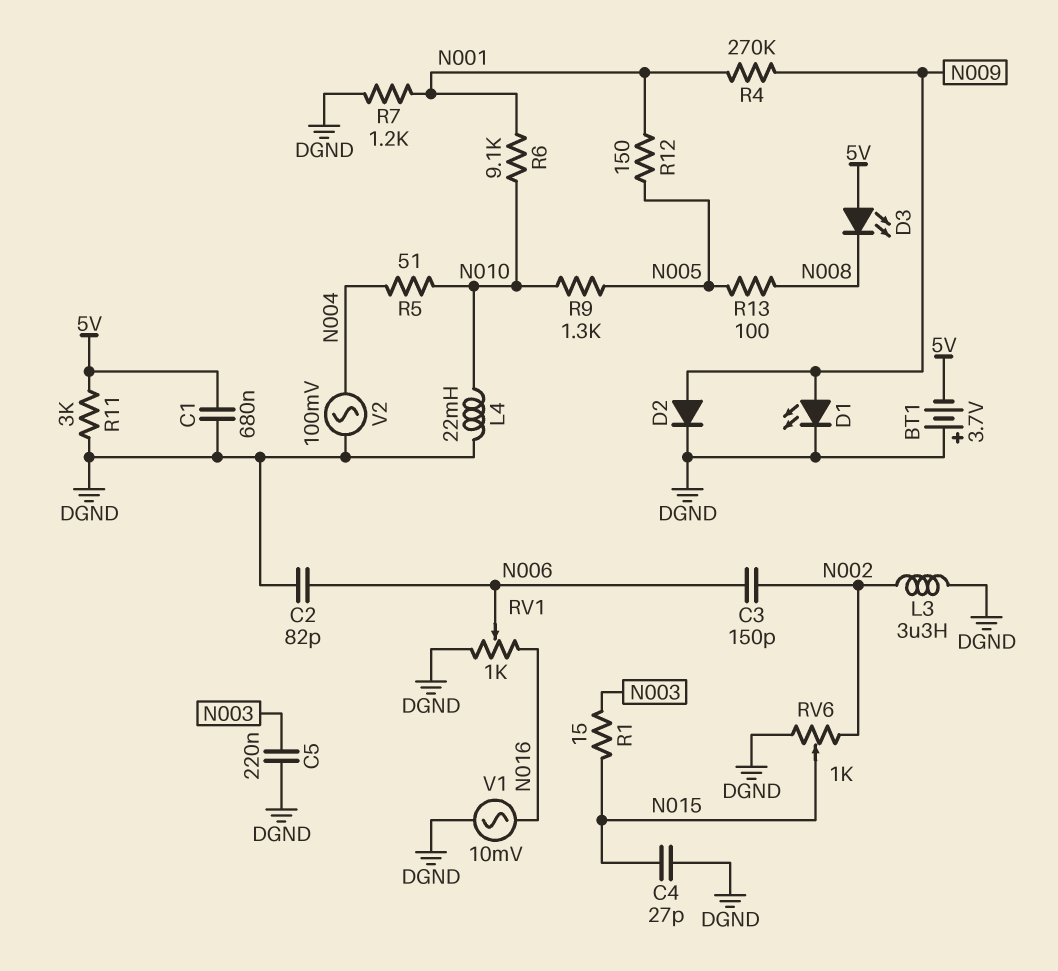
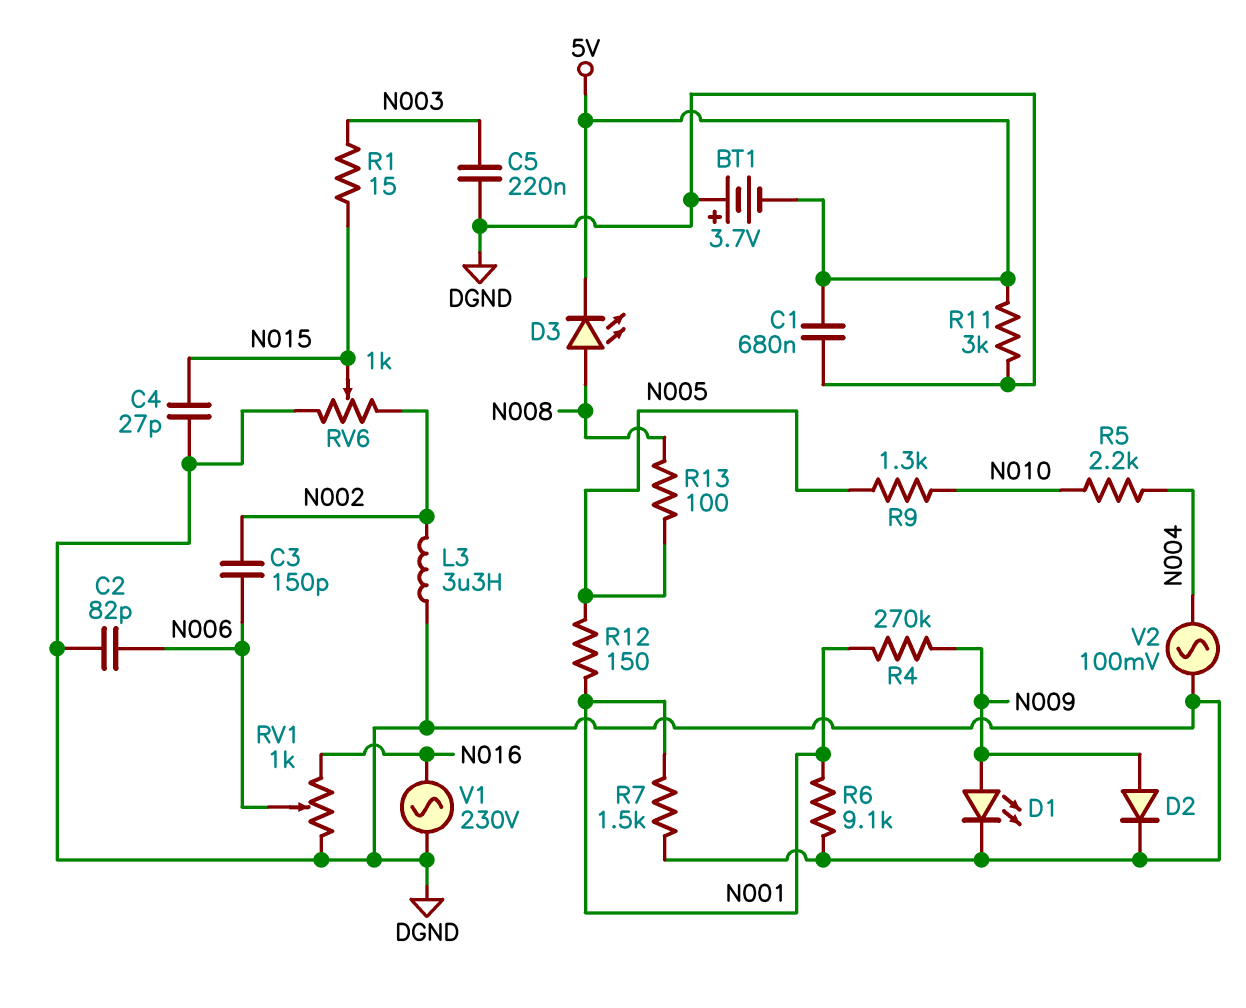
D3: LED (A 5V, K N008) -> LED (A N008, K 5V)
L4: 22mH (DGND, N010) -> none
R5: 51 (N004, N010) -> 2.2k (N004, N010)
R6: 9.1k (N001, N010) -> 9.1k (DGND, N001)
R7: 1.2k (DGND, N001) -> 1.5k (DGND, N001)
V1: AC 10mV (DGND, N016) -> AC 230V (DGND, N016)

